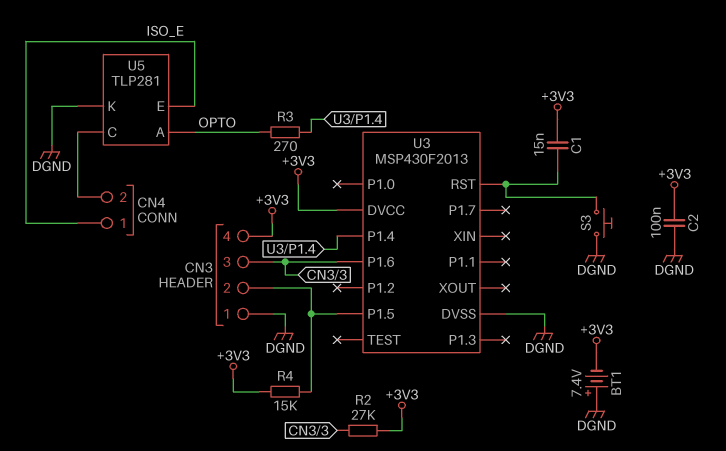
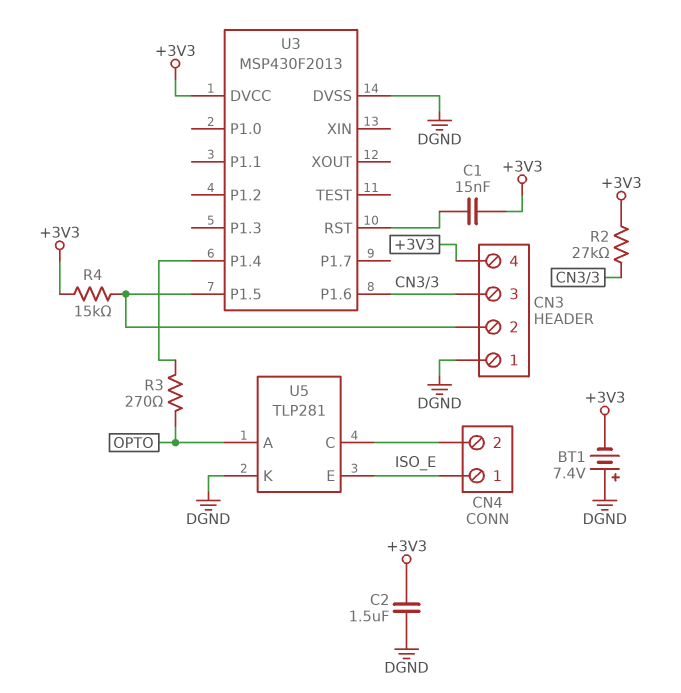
C2: 100nF (+3V3, DGND) -> 1.5uF (+3V3, DGND)
S3: button (DGND, U3/RST) -> none

